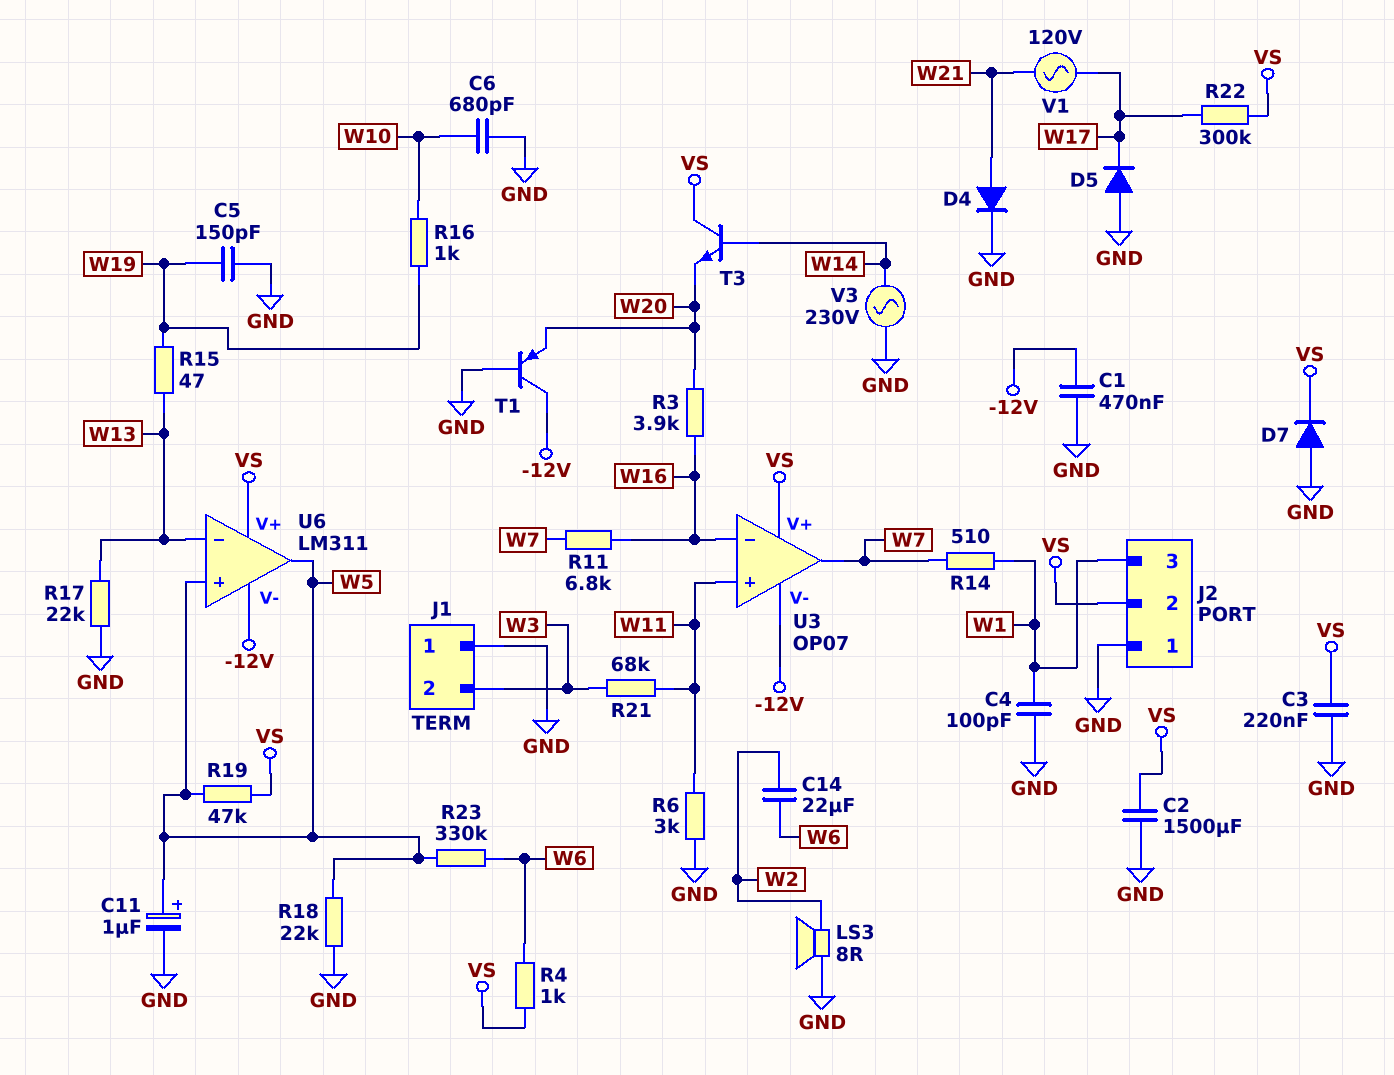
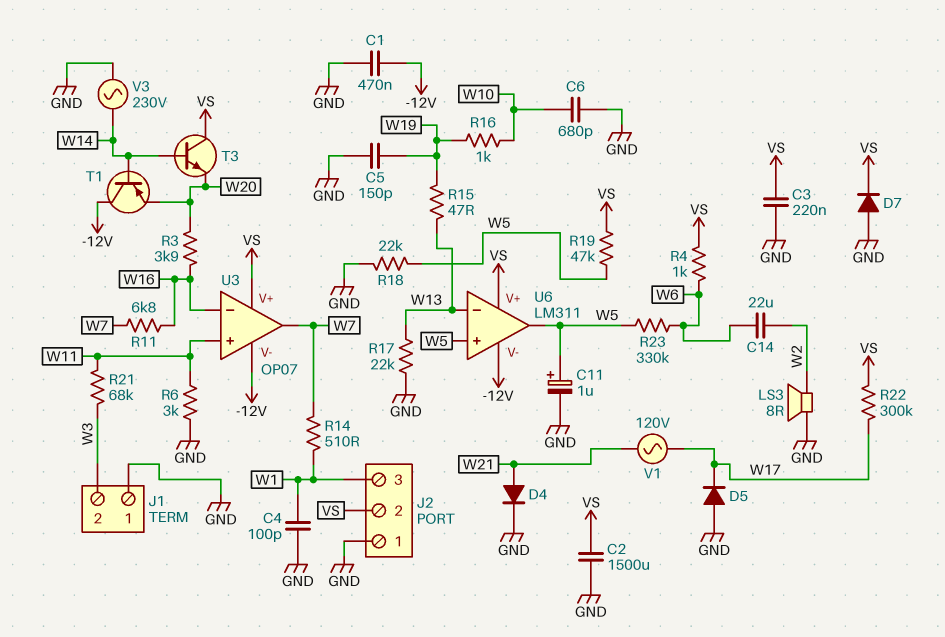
T1: PNP (B GND, C -12V, E W20) -> PNP (B W14, C -12V, E W20)

